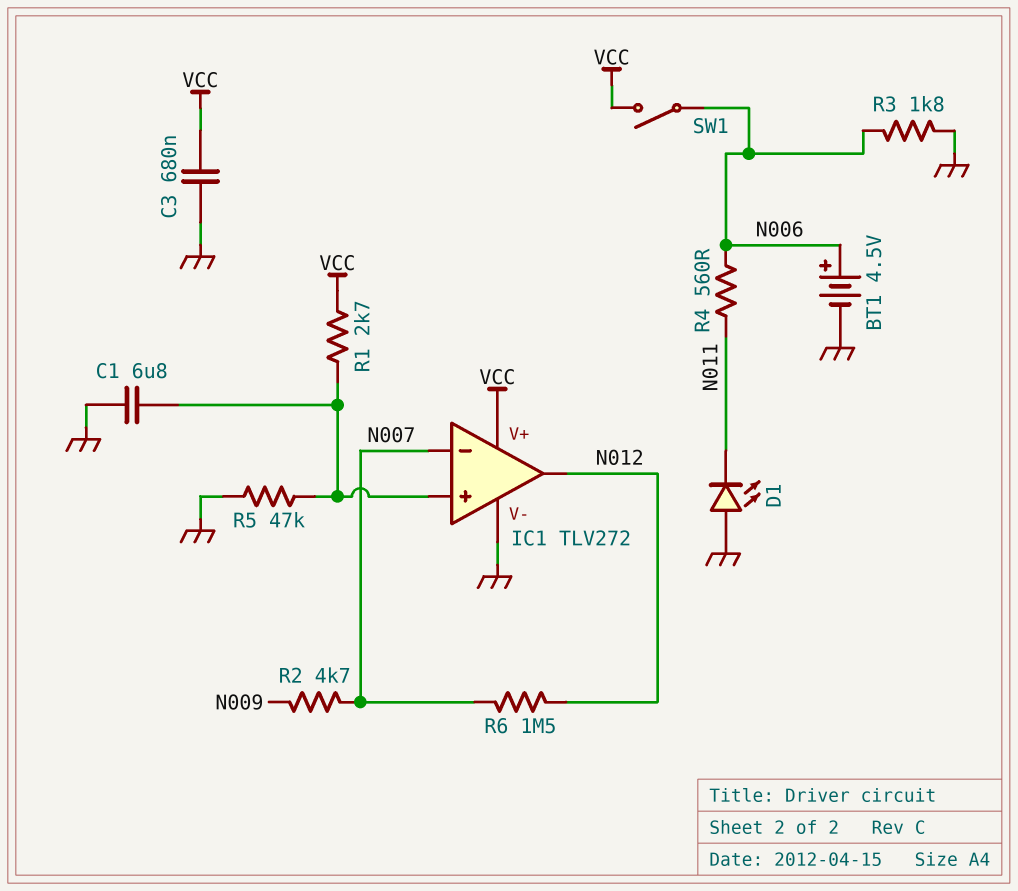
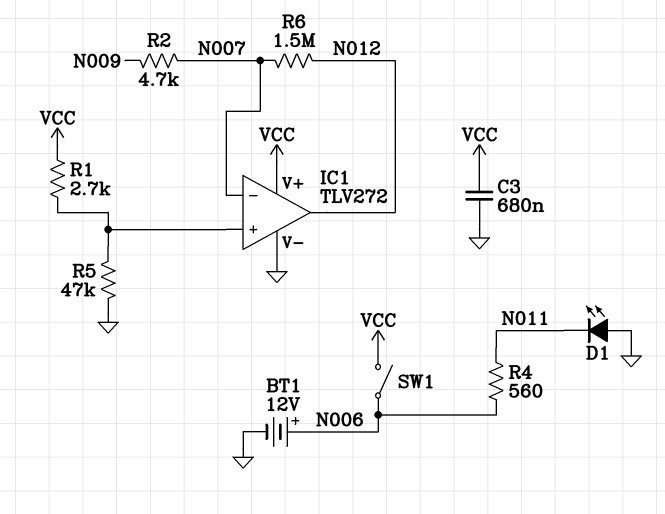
BT1: 4.5V (plus N006, minus GND) -> 12V (plus N006, minus GND)
C1: 6.8uF (GND, IC1/in+) -> none
R3: 1.8k (GND, N006) -> none

